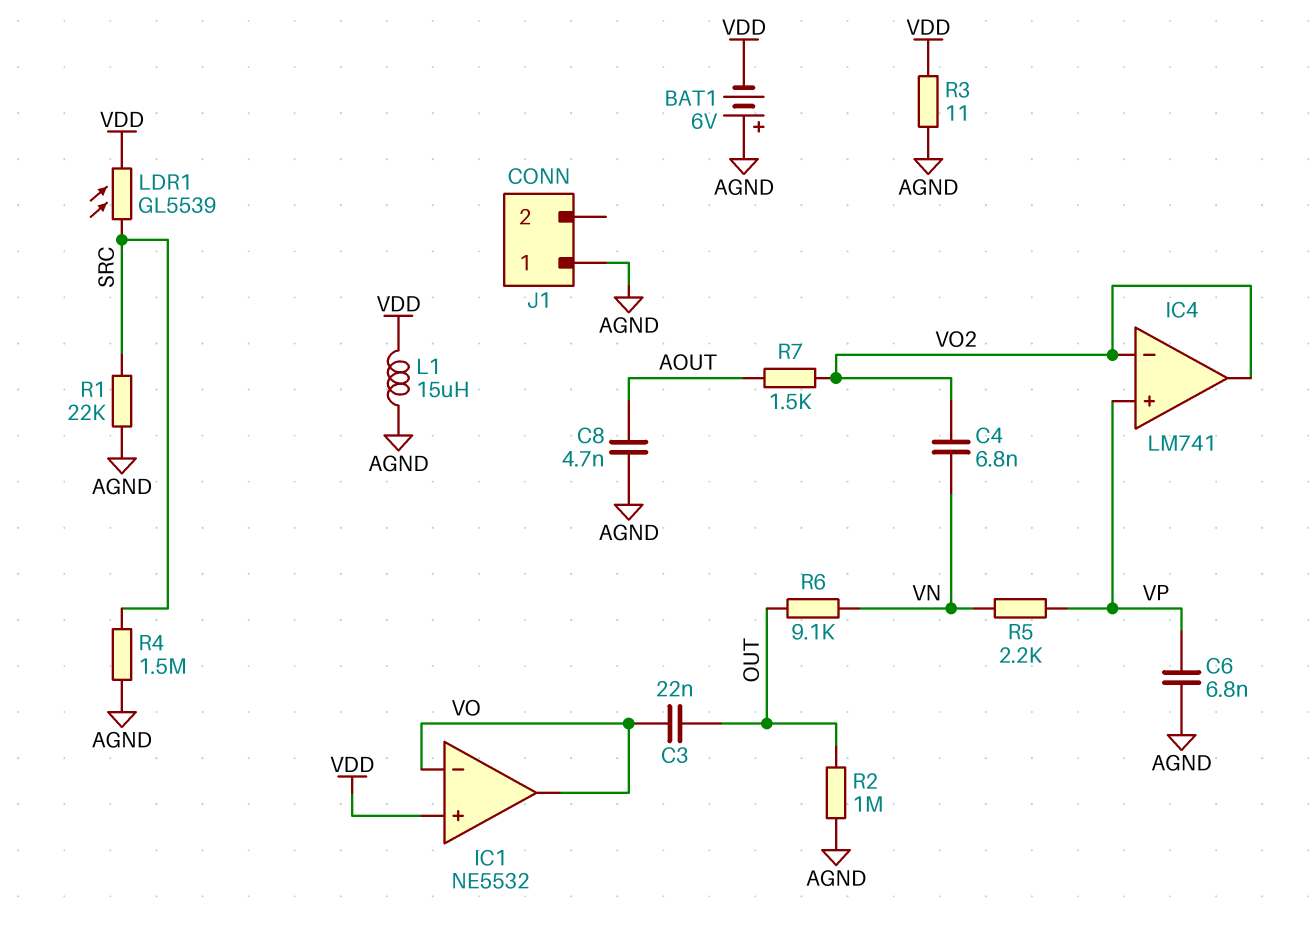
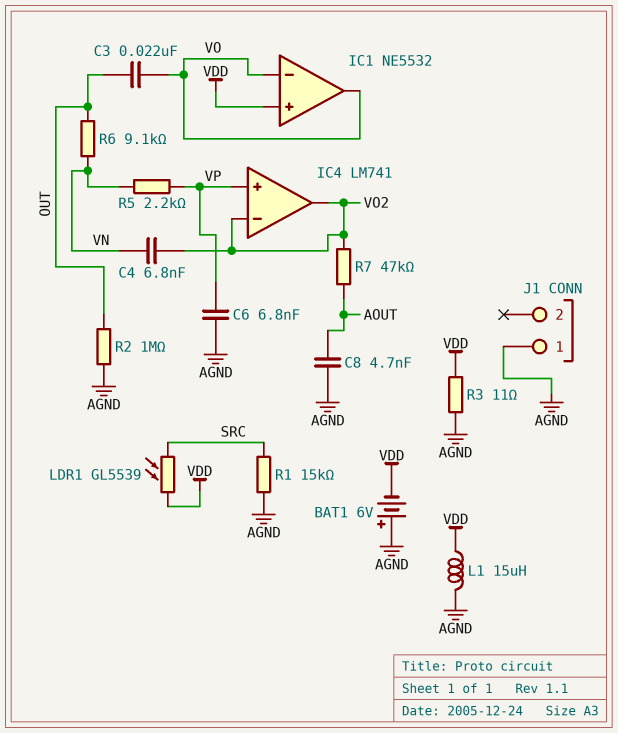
R1: 22k (AGND, SRC) -> 15k (AGND, SRC)
R4: 1.5M (AGND, SRC) -> none
R7: 1.5k (AOUT, VO2) -> 47k (AOUT, VO2)

